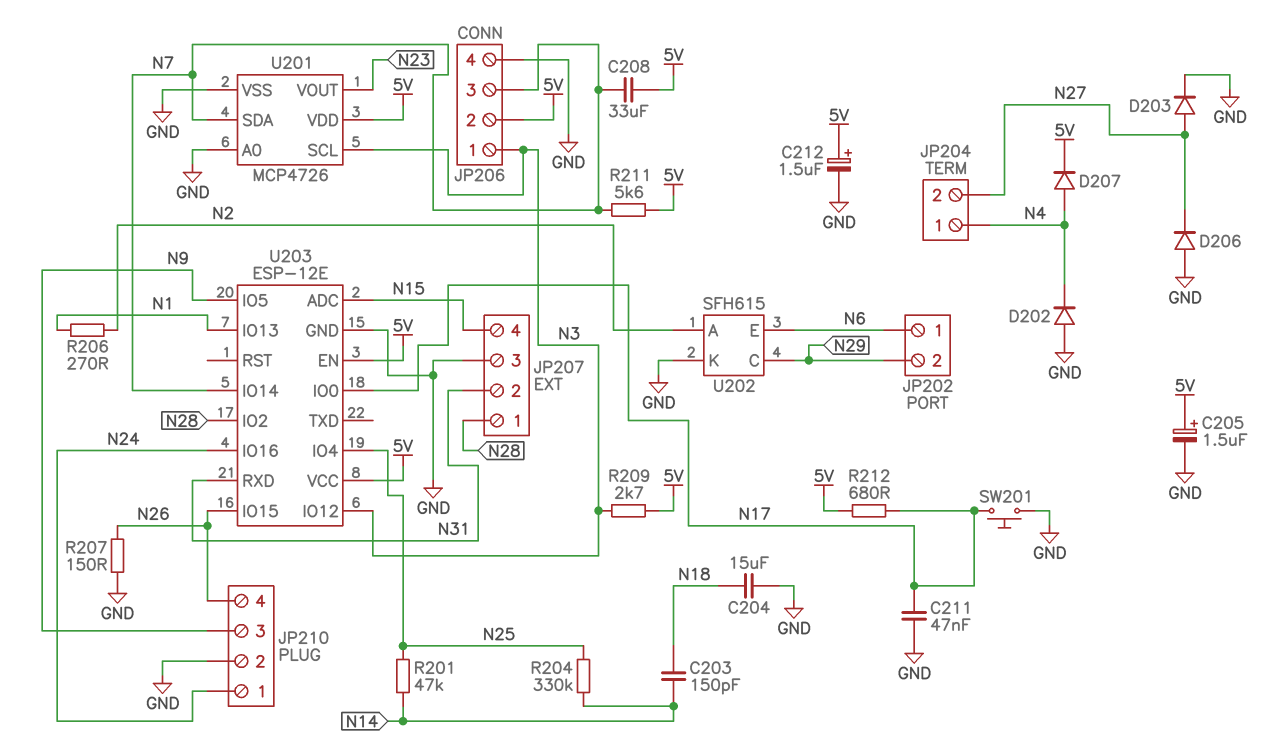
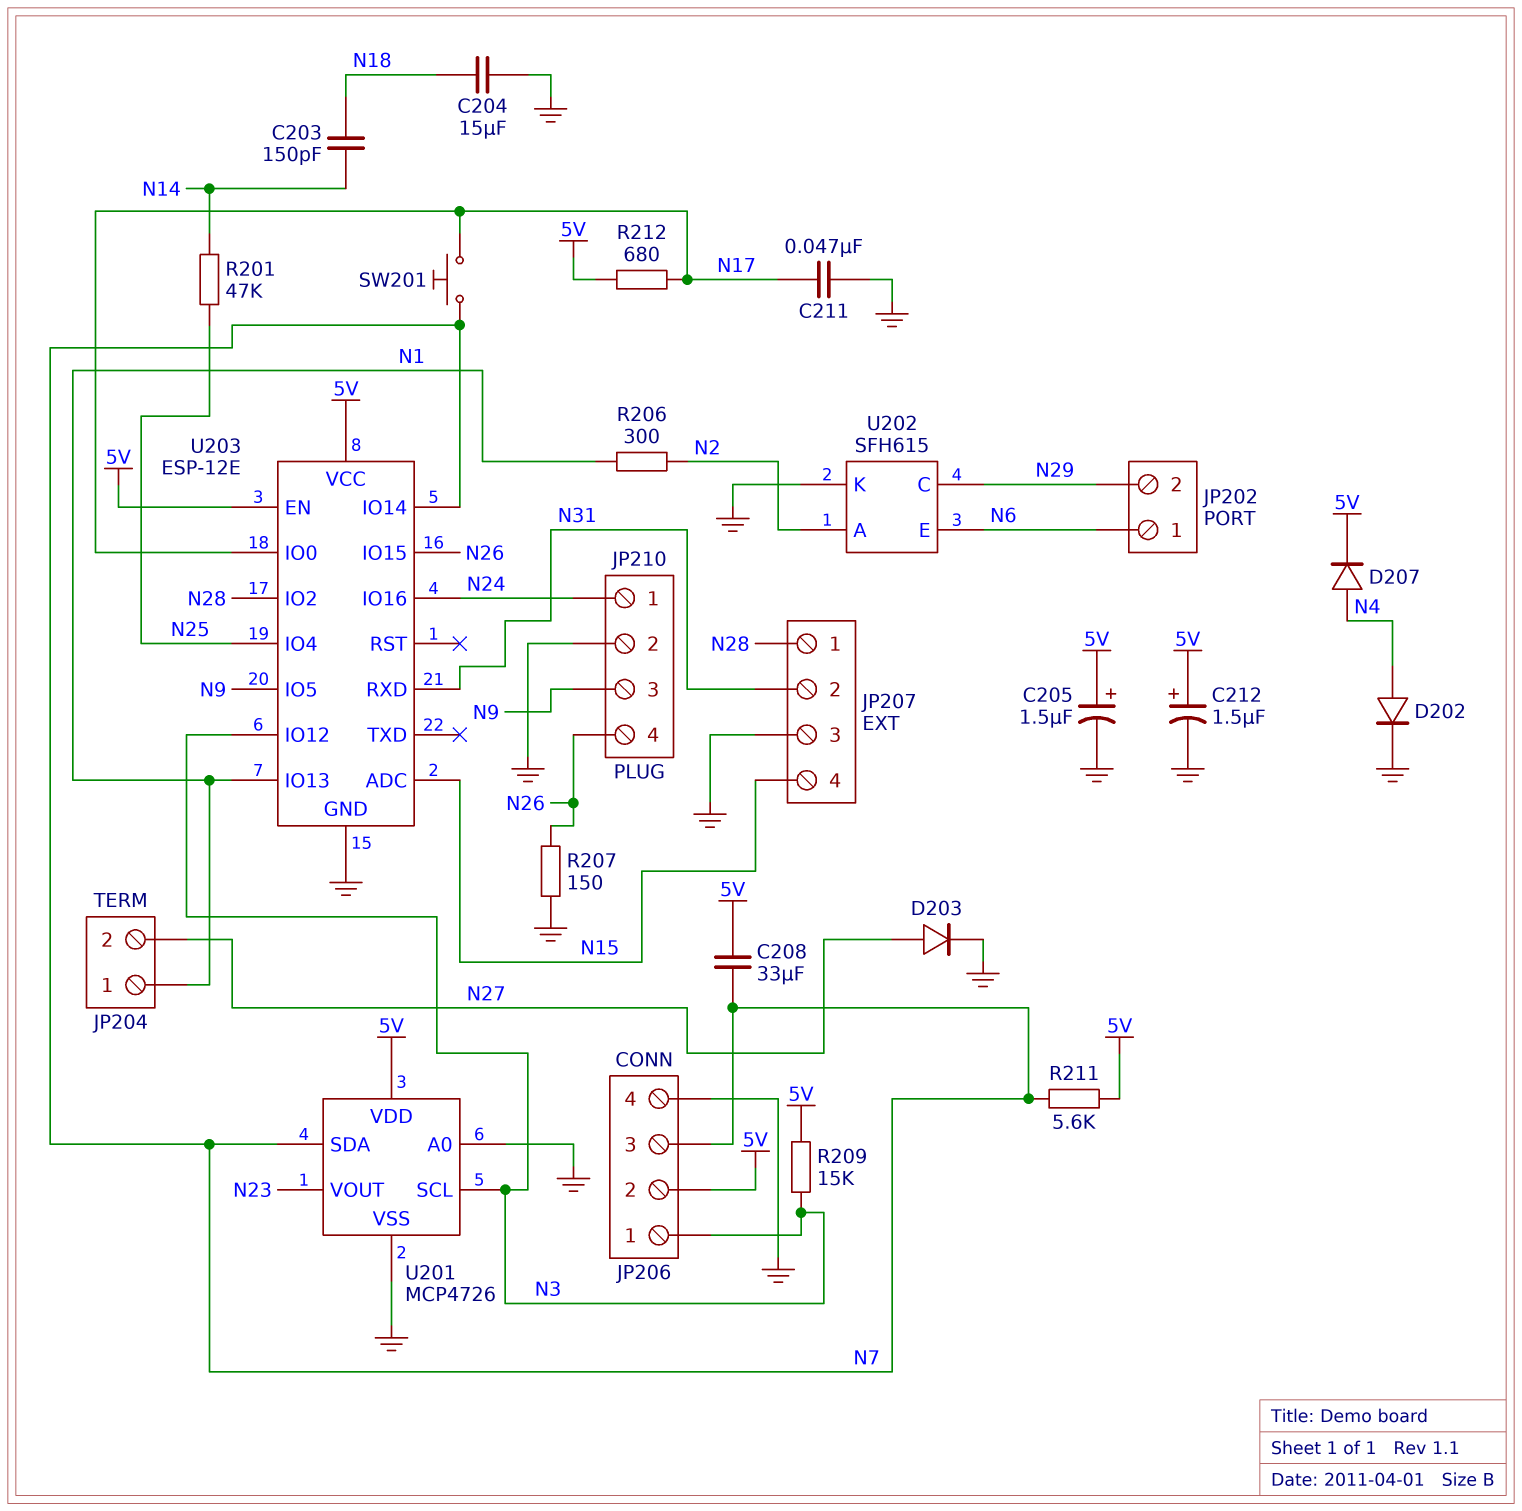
D202: diode (A GND, K N4) -> diode (A N4, K GND)
D206: diode (A GND, K N27) -> none
JP204 pin 1: N4 -> N1
R204: 330k (N14, N25) -> none
R206: 270 (N1, N2) -> 300 (N1, N2)
R209: 2.7k (5V, N3) -> 15k (5V, N3)
SW201: button (GND, N17) -> button (N7, N17)

